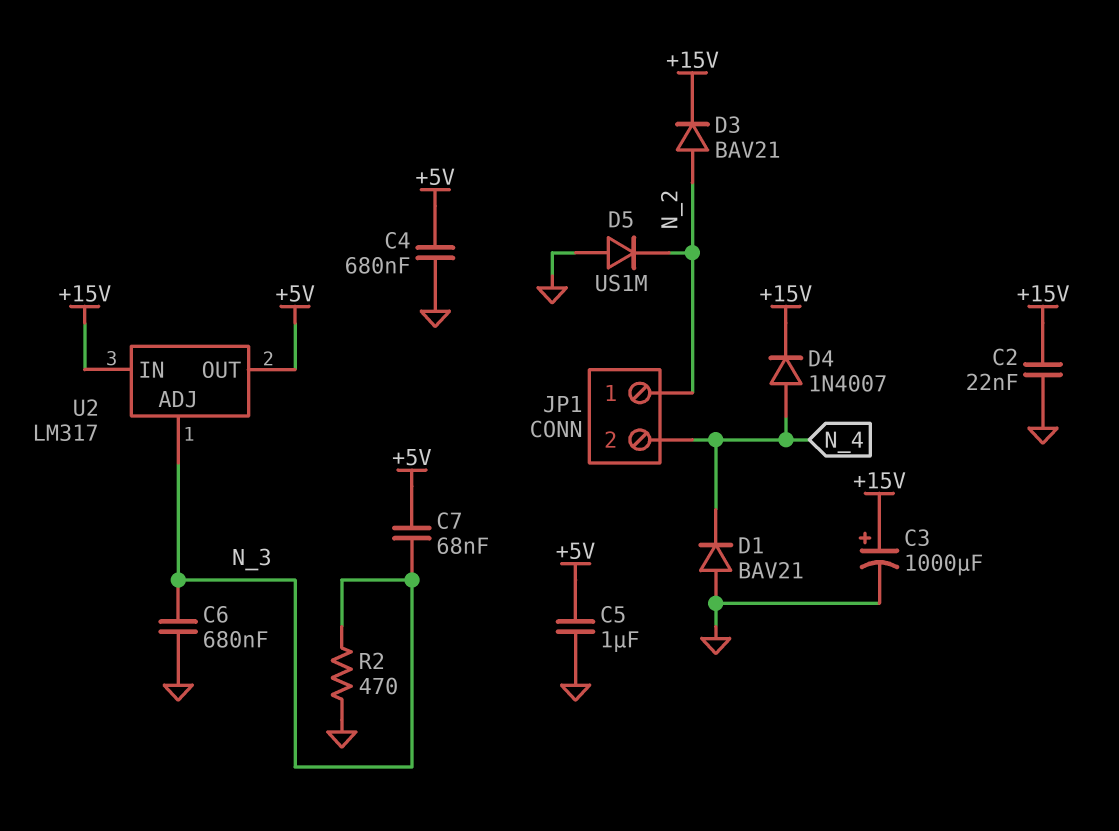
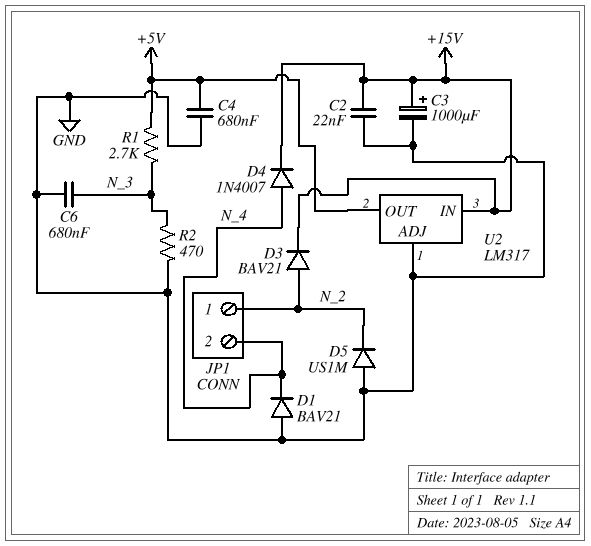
C5: 1uF (+5V, GND) -> none
C7: 68nF (+5V, N_3) -> none
R1: none -> 2.7k (+5V, N_3)
U2 pin ADJ: N_3 -> GND

